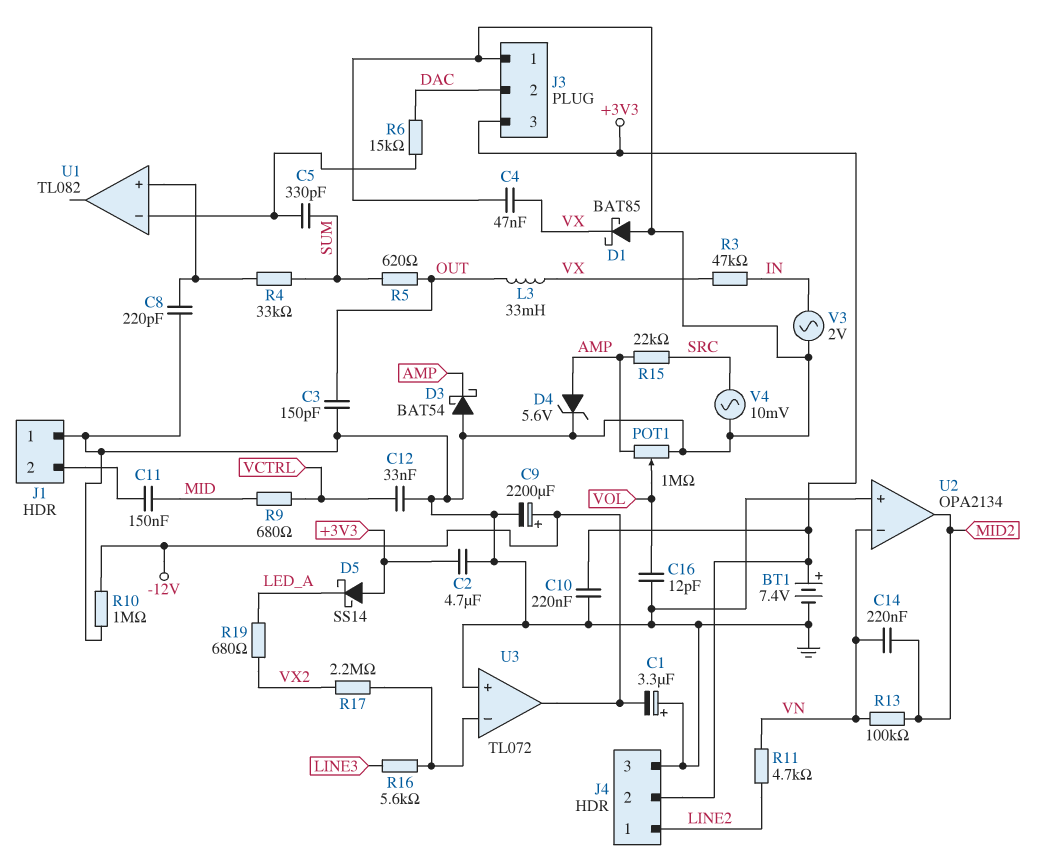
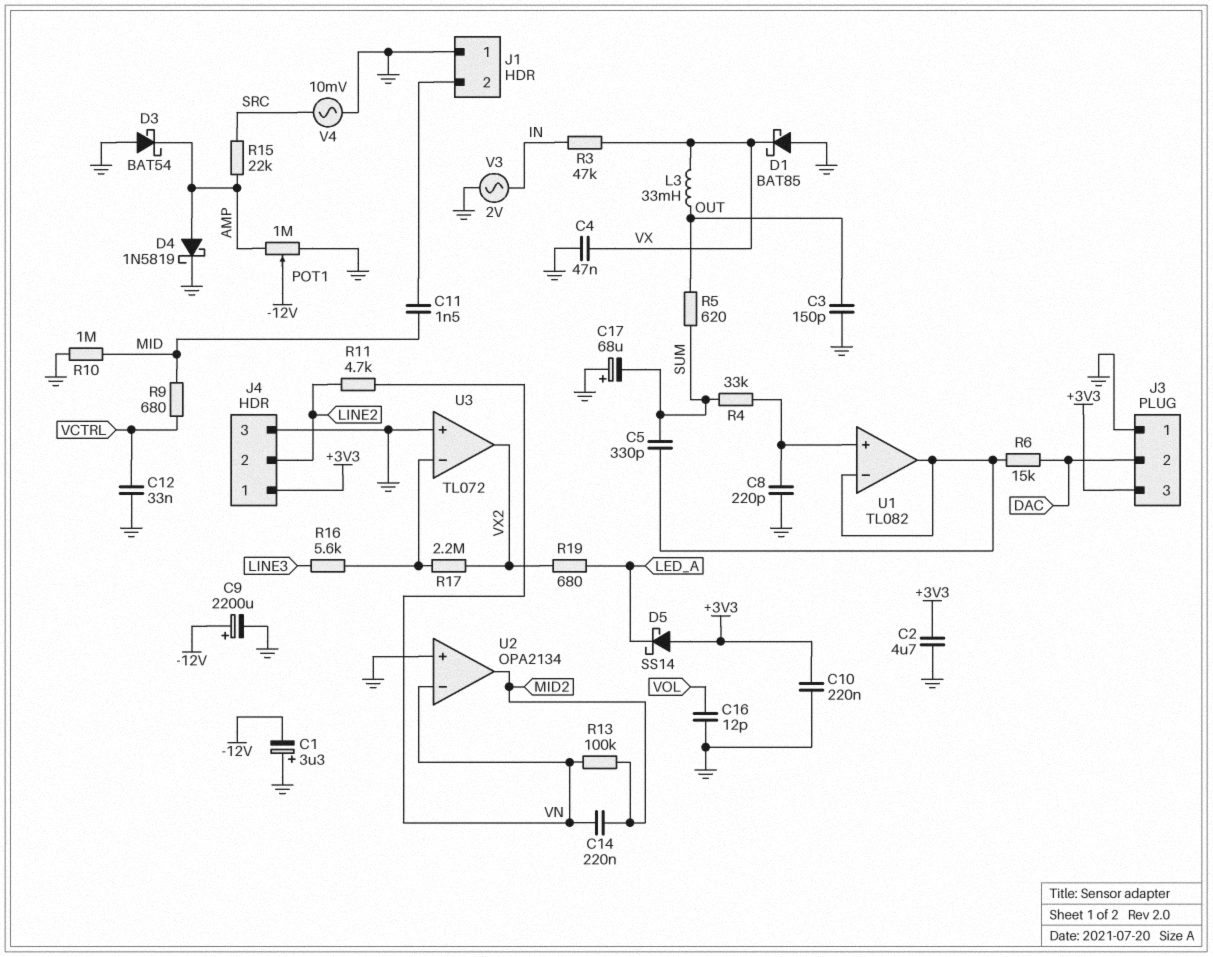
BT1: 7.4V (plus +3V3, minus GND) -> none
C11: 150nF (J1/2, MID) -> 1.5nF (J1/2, MID)
C17: none -> 68uF (plus GND, minus SUM)
D4: zener 5.6V (A AMP, K GND) -> schottky 1N5819 (A AMP, K GND)
J4 pin 1: LINE2 -> +3V3
J4 pin 2: +3V3 -> LINE2
POT1: 1M (AMP, GND, wiper VOL) -> 1M (AMP, GND, wiper -12V)
R10: 1M (-12V, GND) -> 1M (GND, MID)
U1 pin out: none -> U1/in-
U3 pin out: -12V -> VX2

